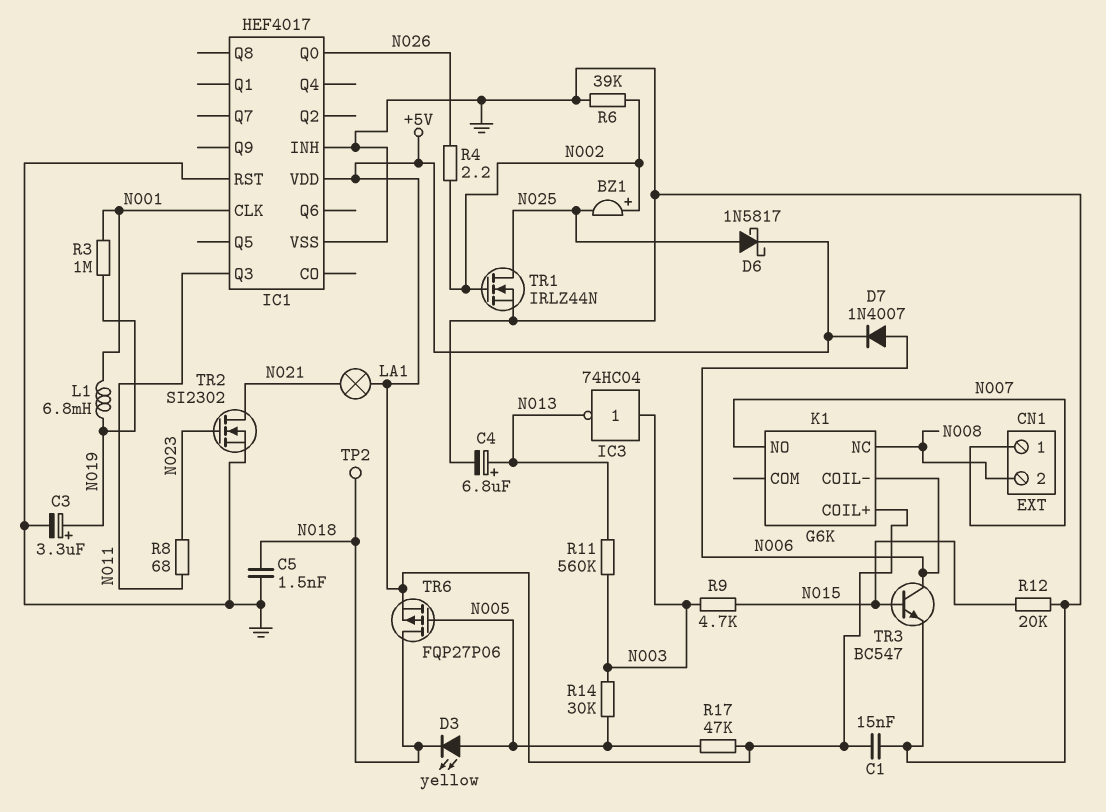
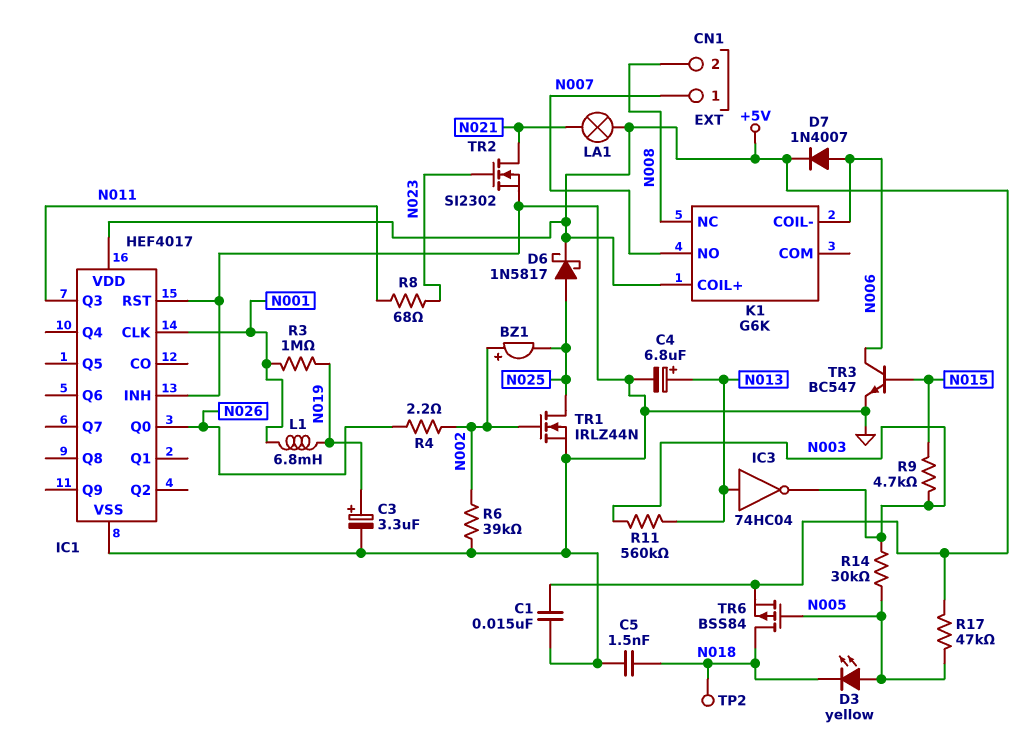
IC3: NOT 74HC04 (in N003, out N013) -> NOT 74HC04 (in N013, out N003)
R12: 20k (GND, N015) -> none
TR6: PMOS FQP27P06 (G N005, D N018, S +5V) -> PMOS BSS84 (G N005, D N018, S +5V)

